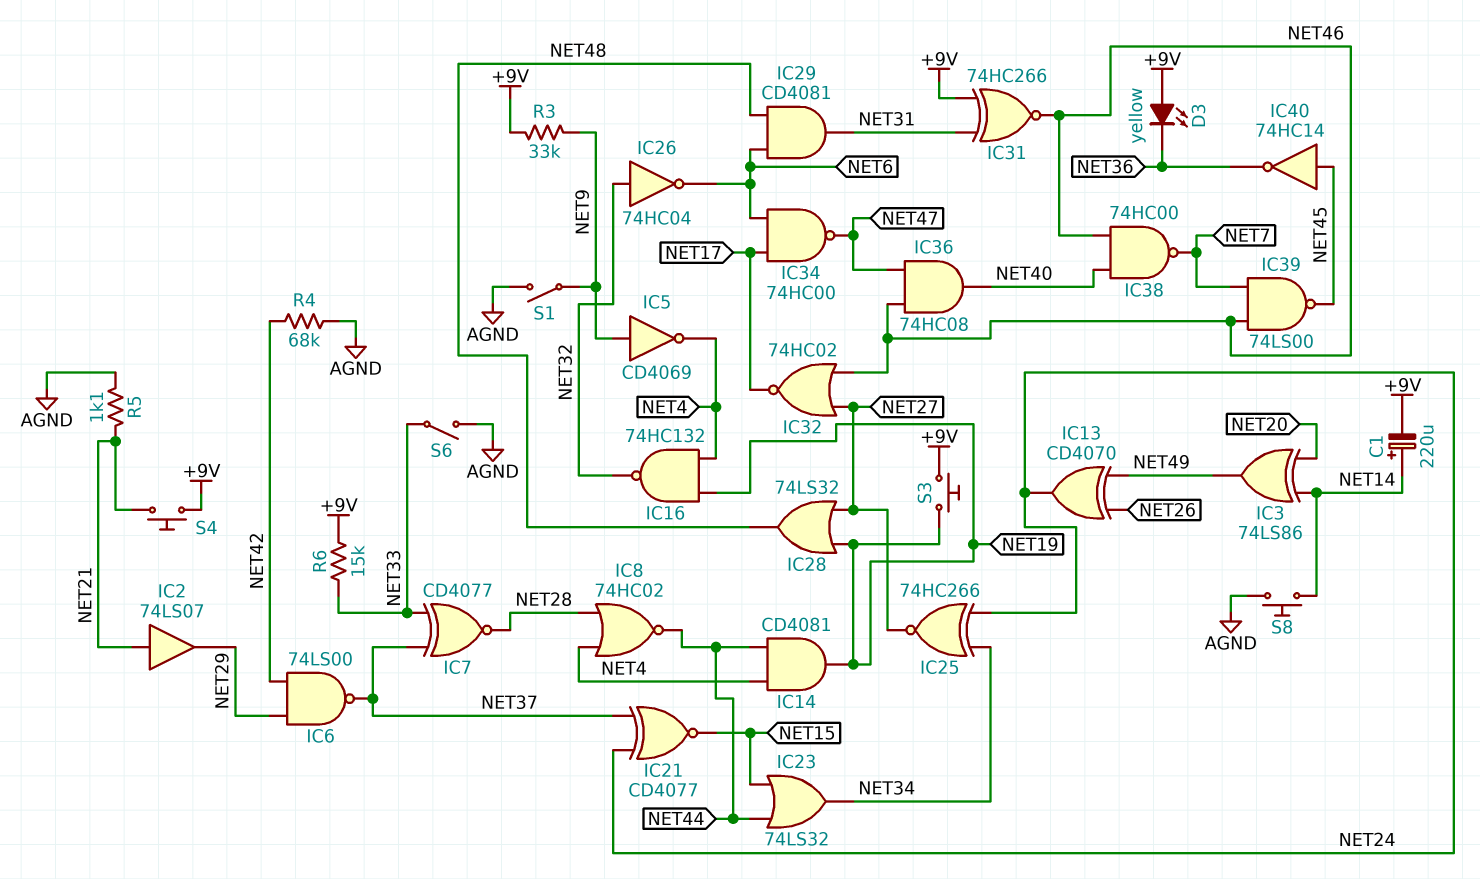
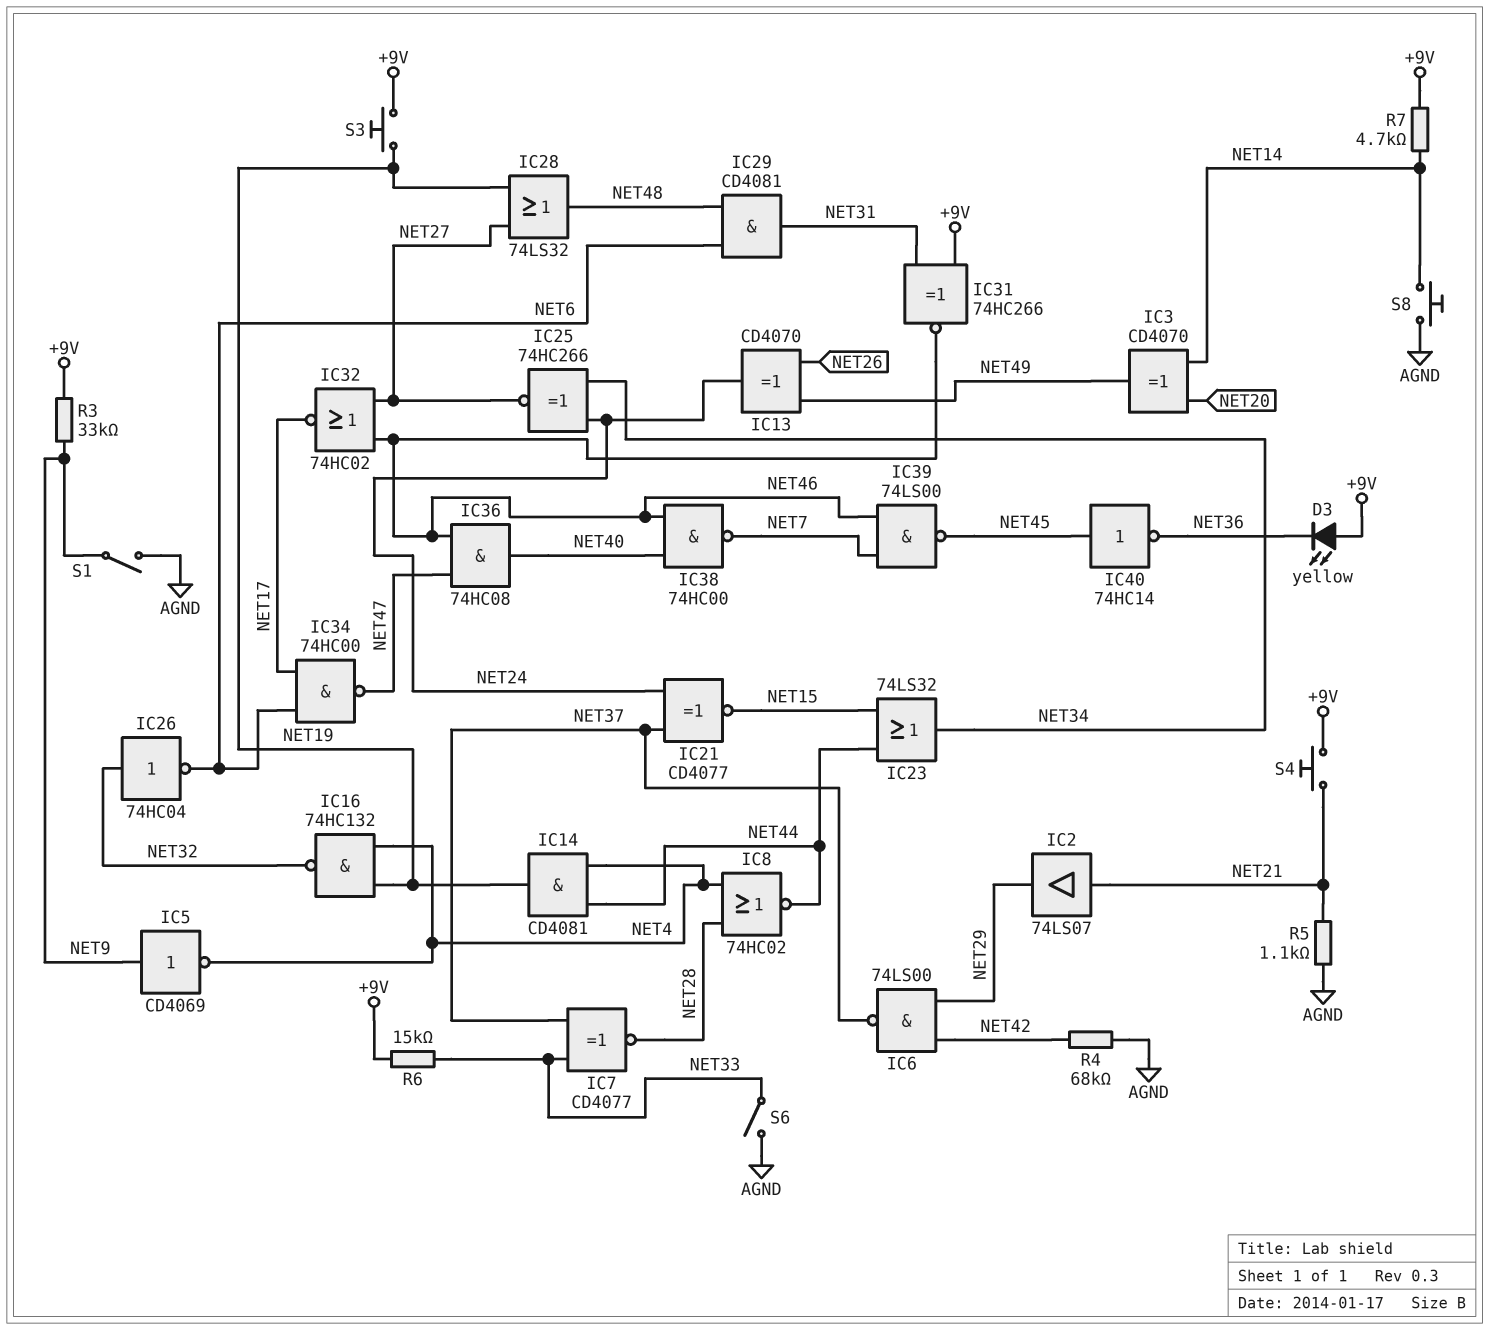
C1: 220uF (plus NET14, minus +9V) -> none
IC3: XOR 74LS86 (in NET14, in NET20, out NET49) -> XOR CD4070 (in NET14, in NET20, out NET49)
R7: none -> 4.7k (+9V, NET14)

